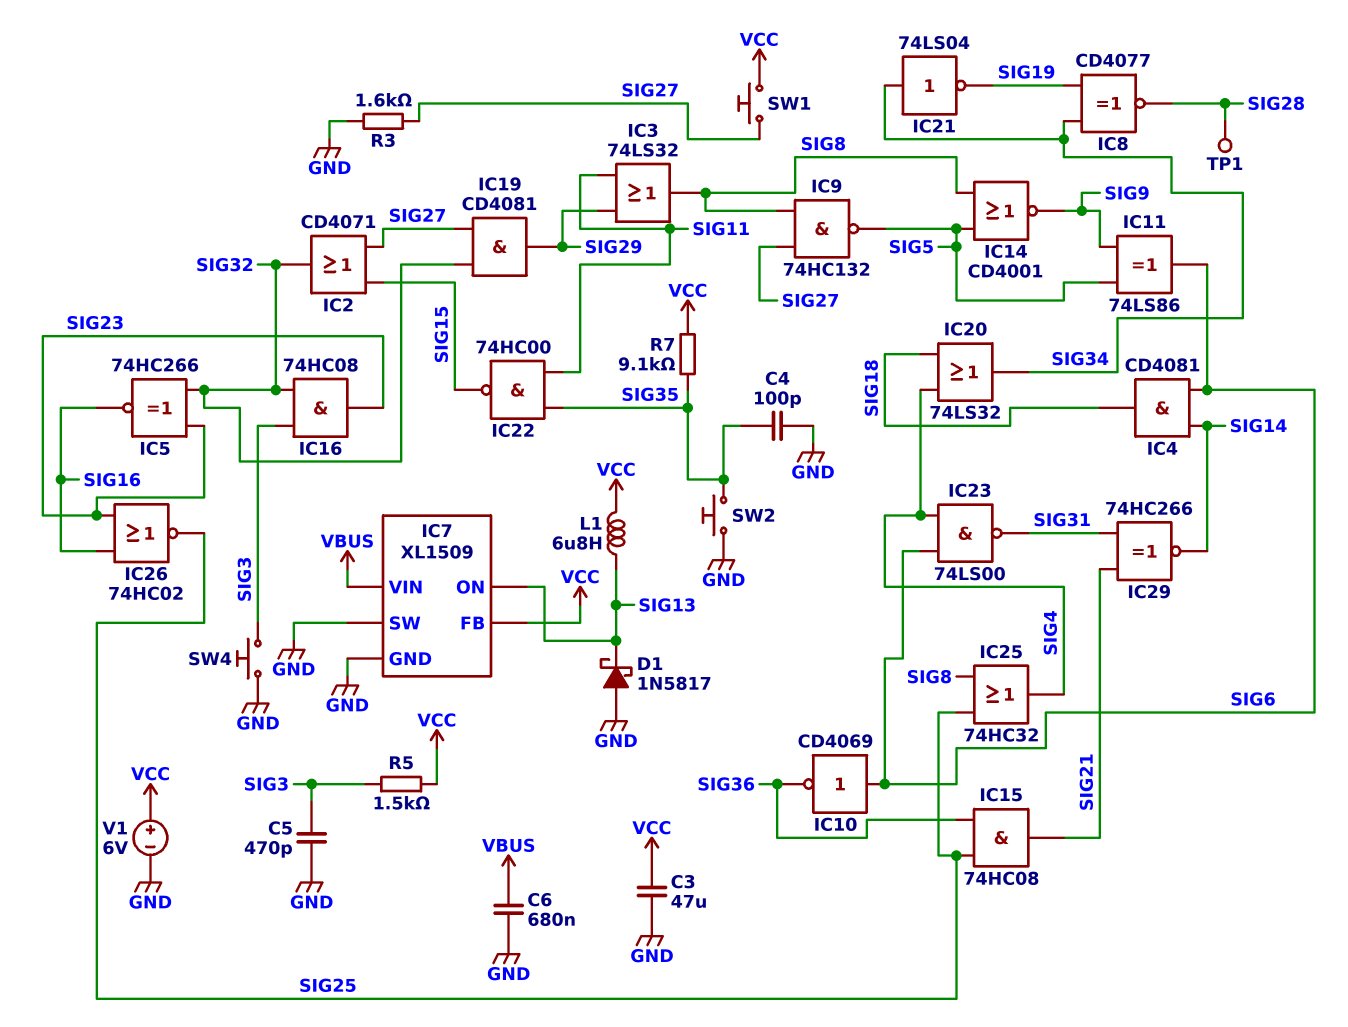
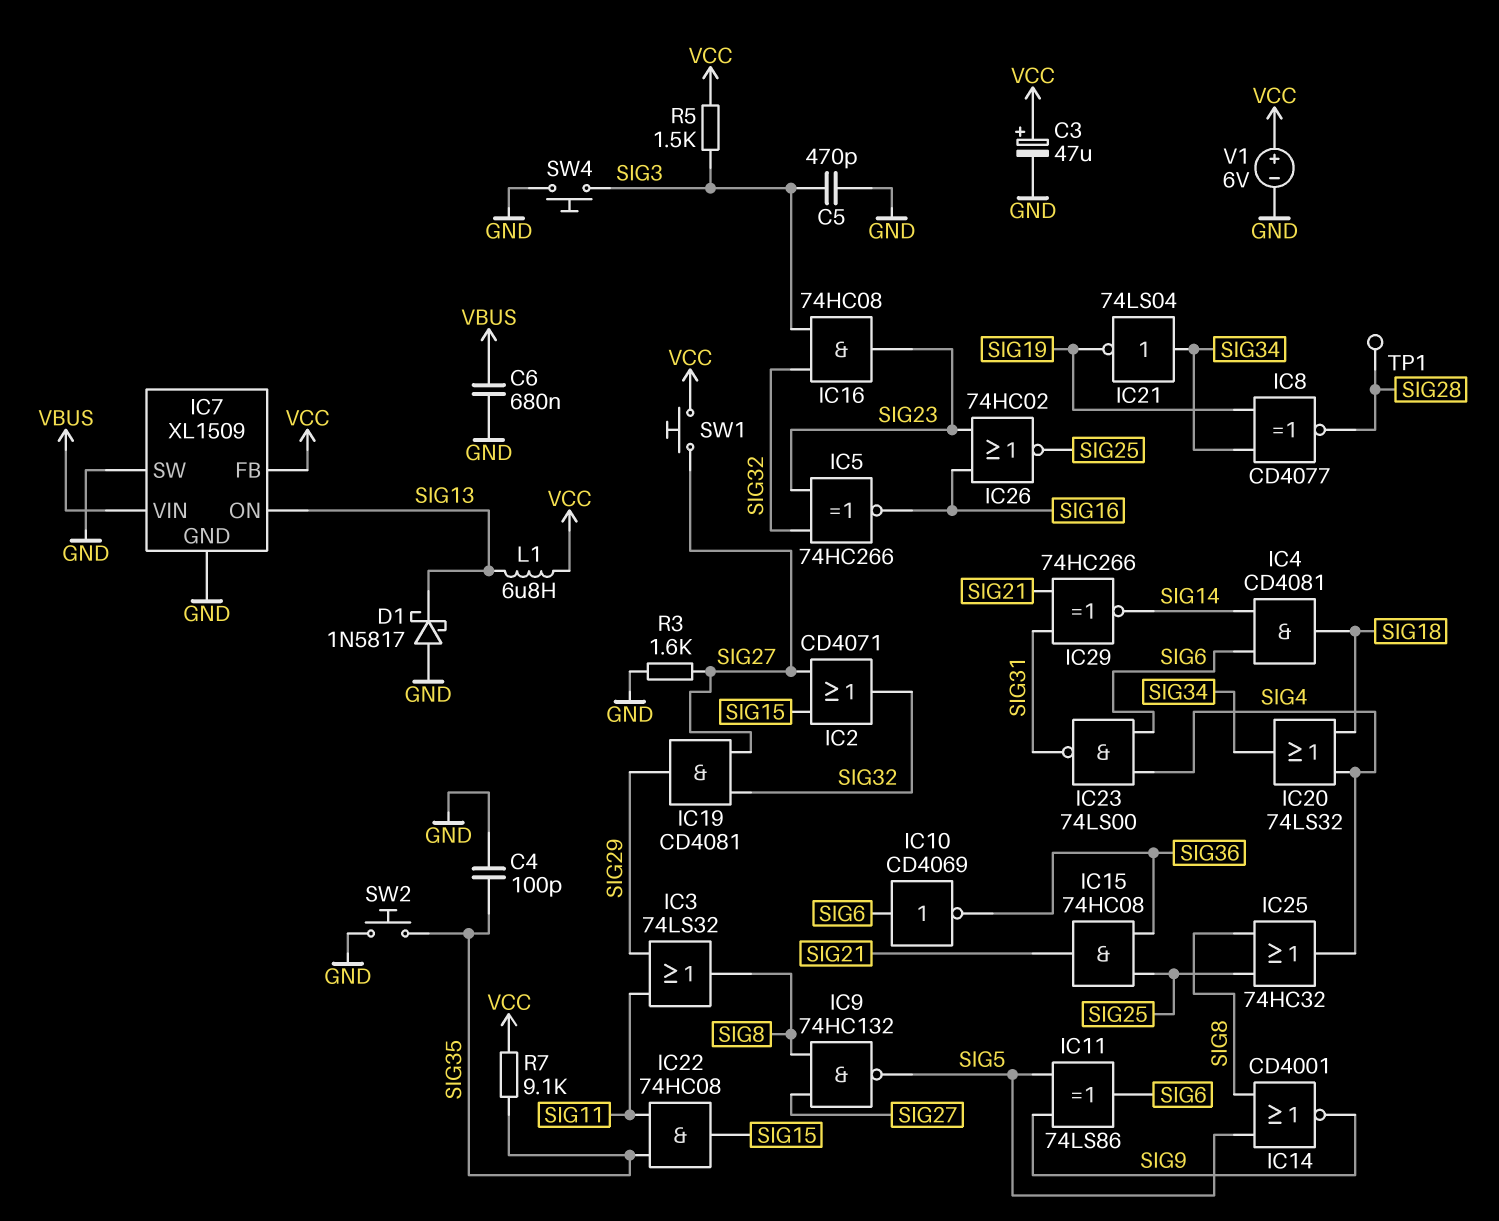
C3: 47uF (GND, VCC) -> 47uF (plus VCC, minus GND)
IC22: NAND 74HC00 (in SIG11, in SIG35, out SIG15) -> AND 74HC08 (in SIG11, in SIG35, out SIG15)

